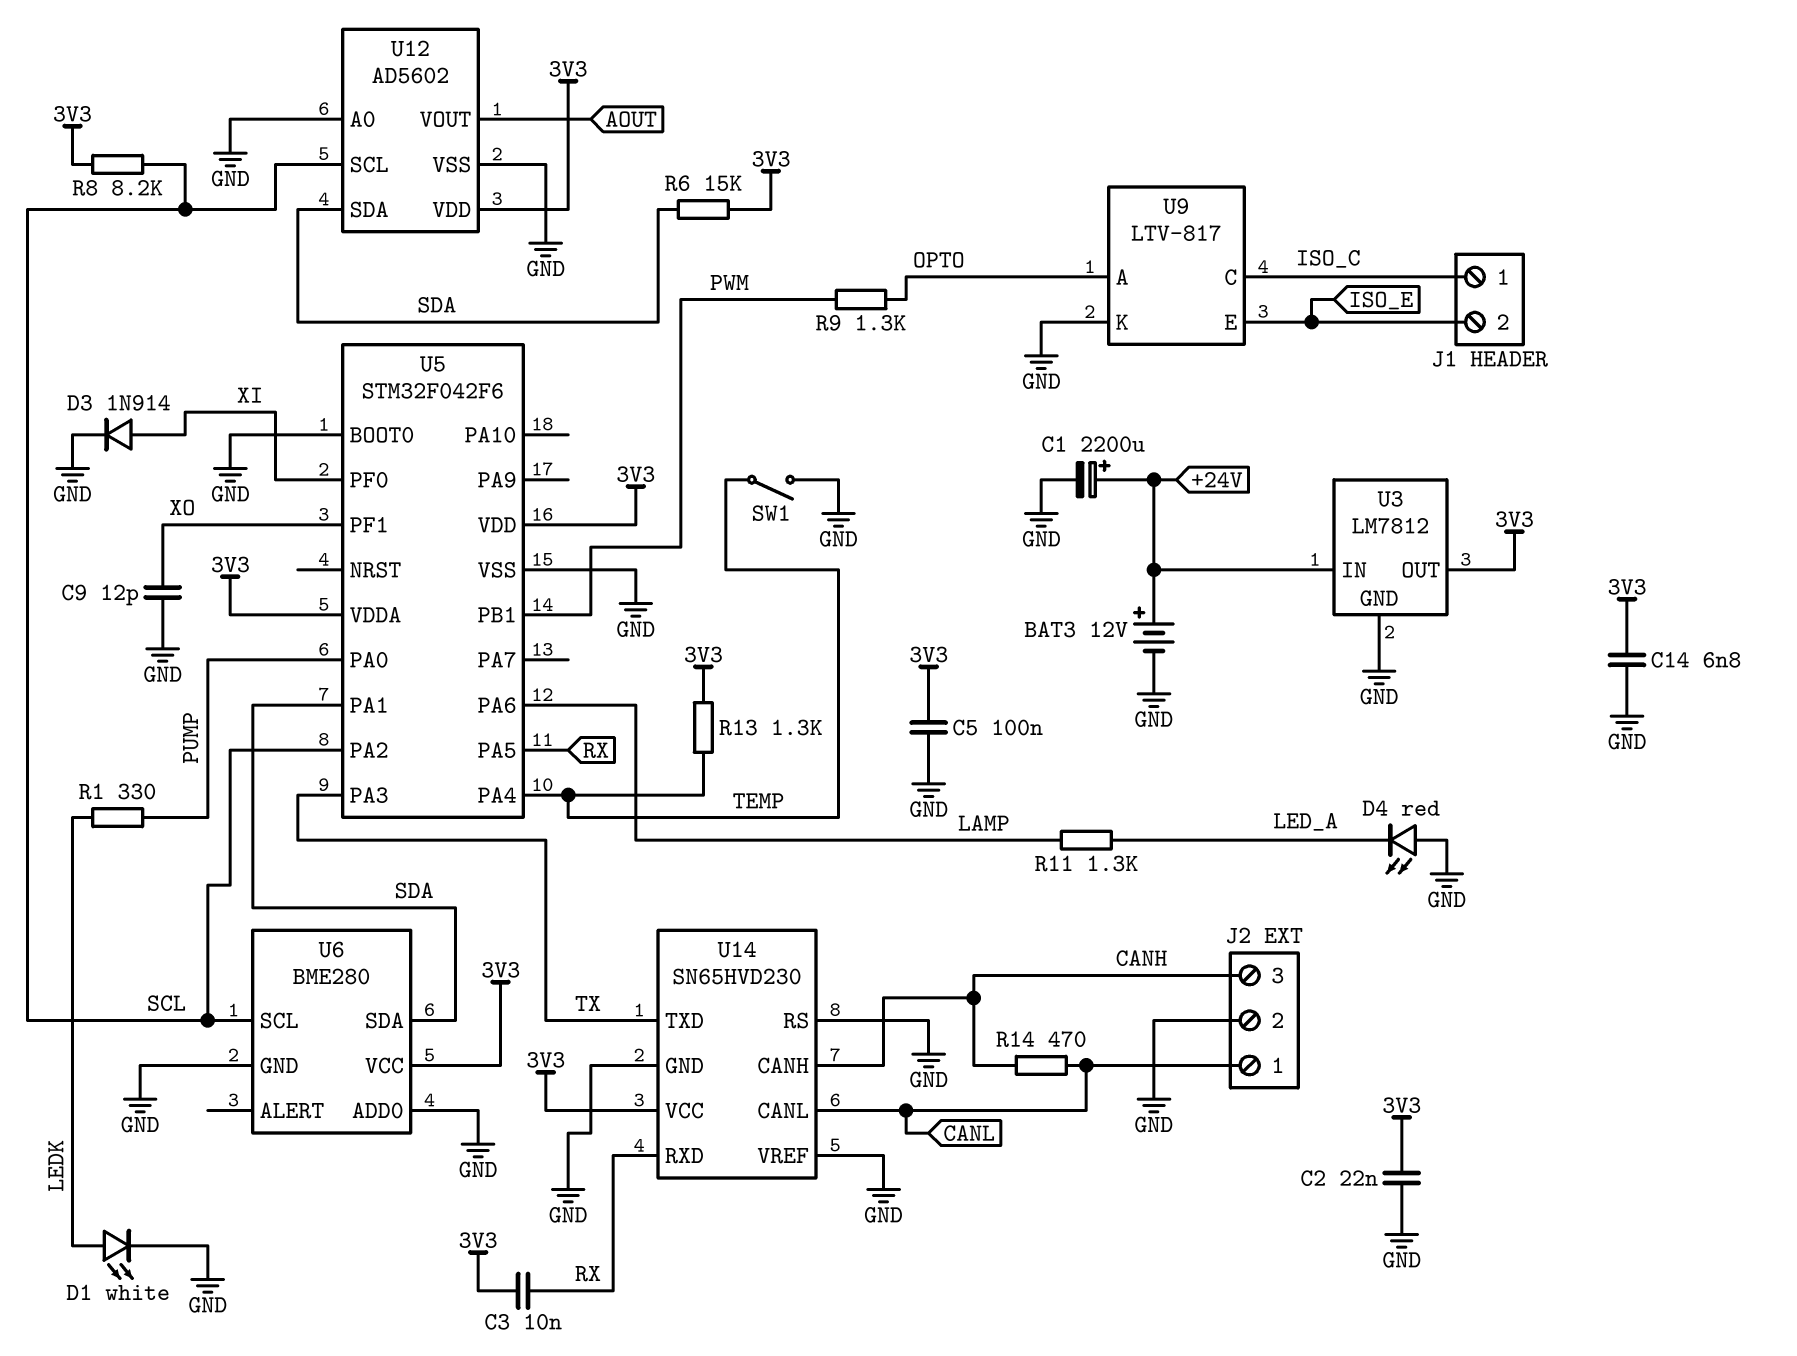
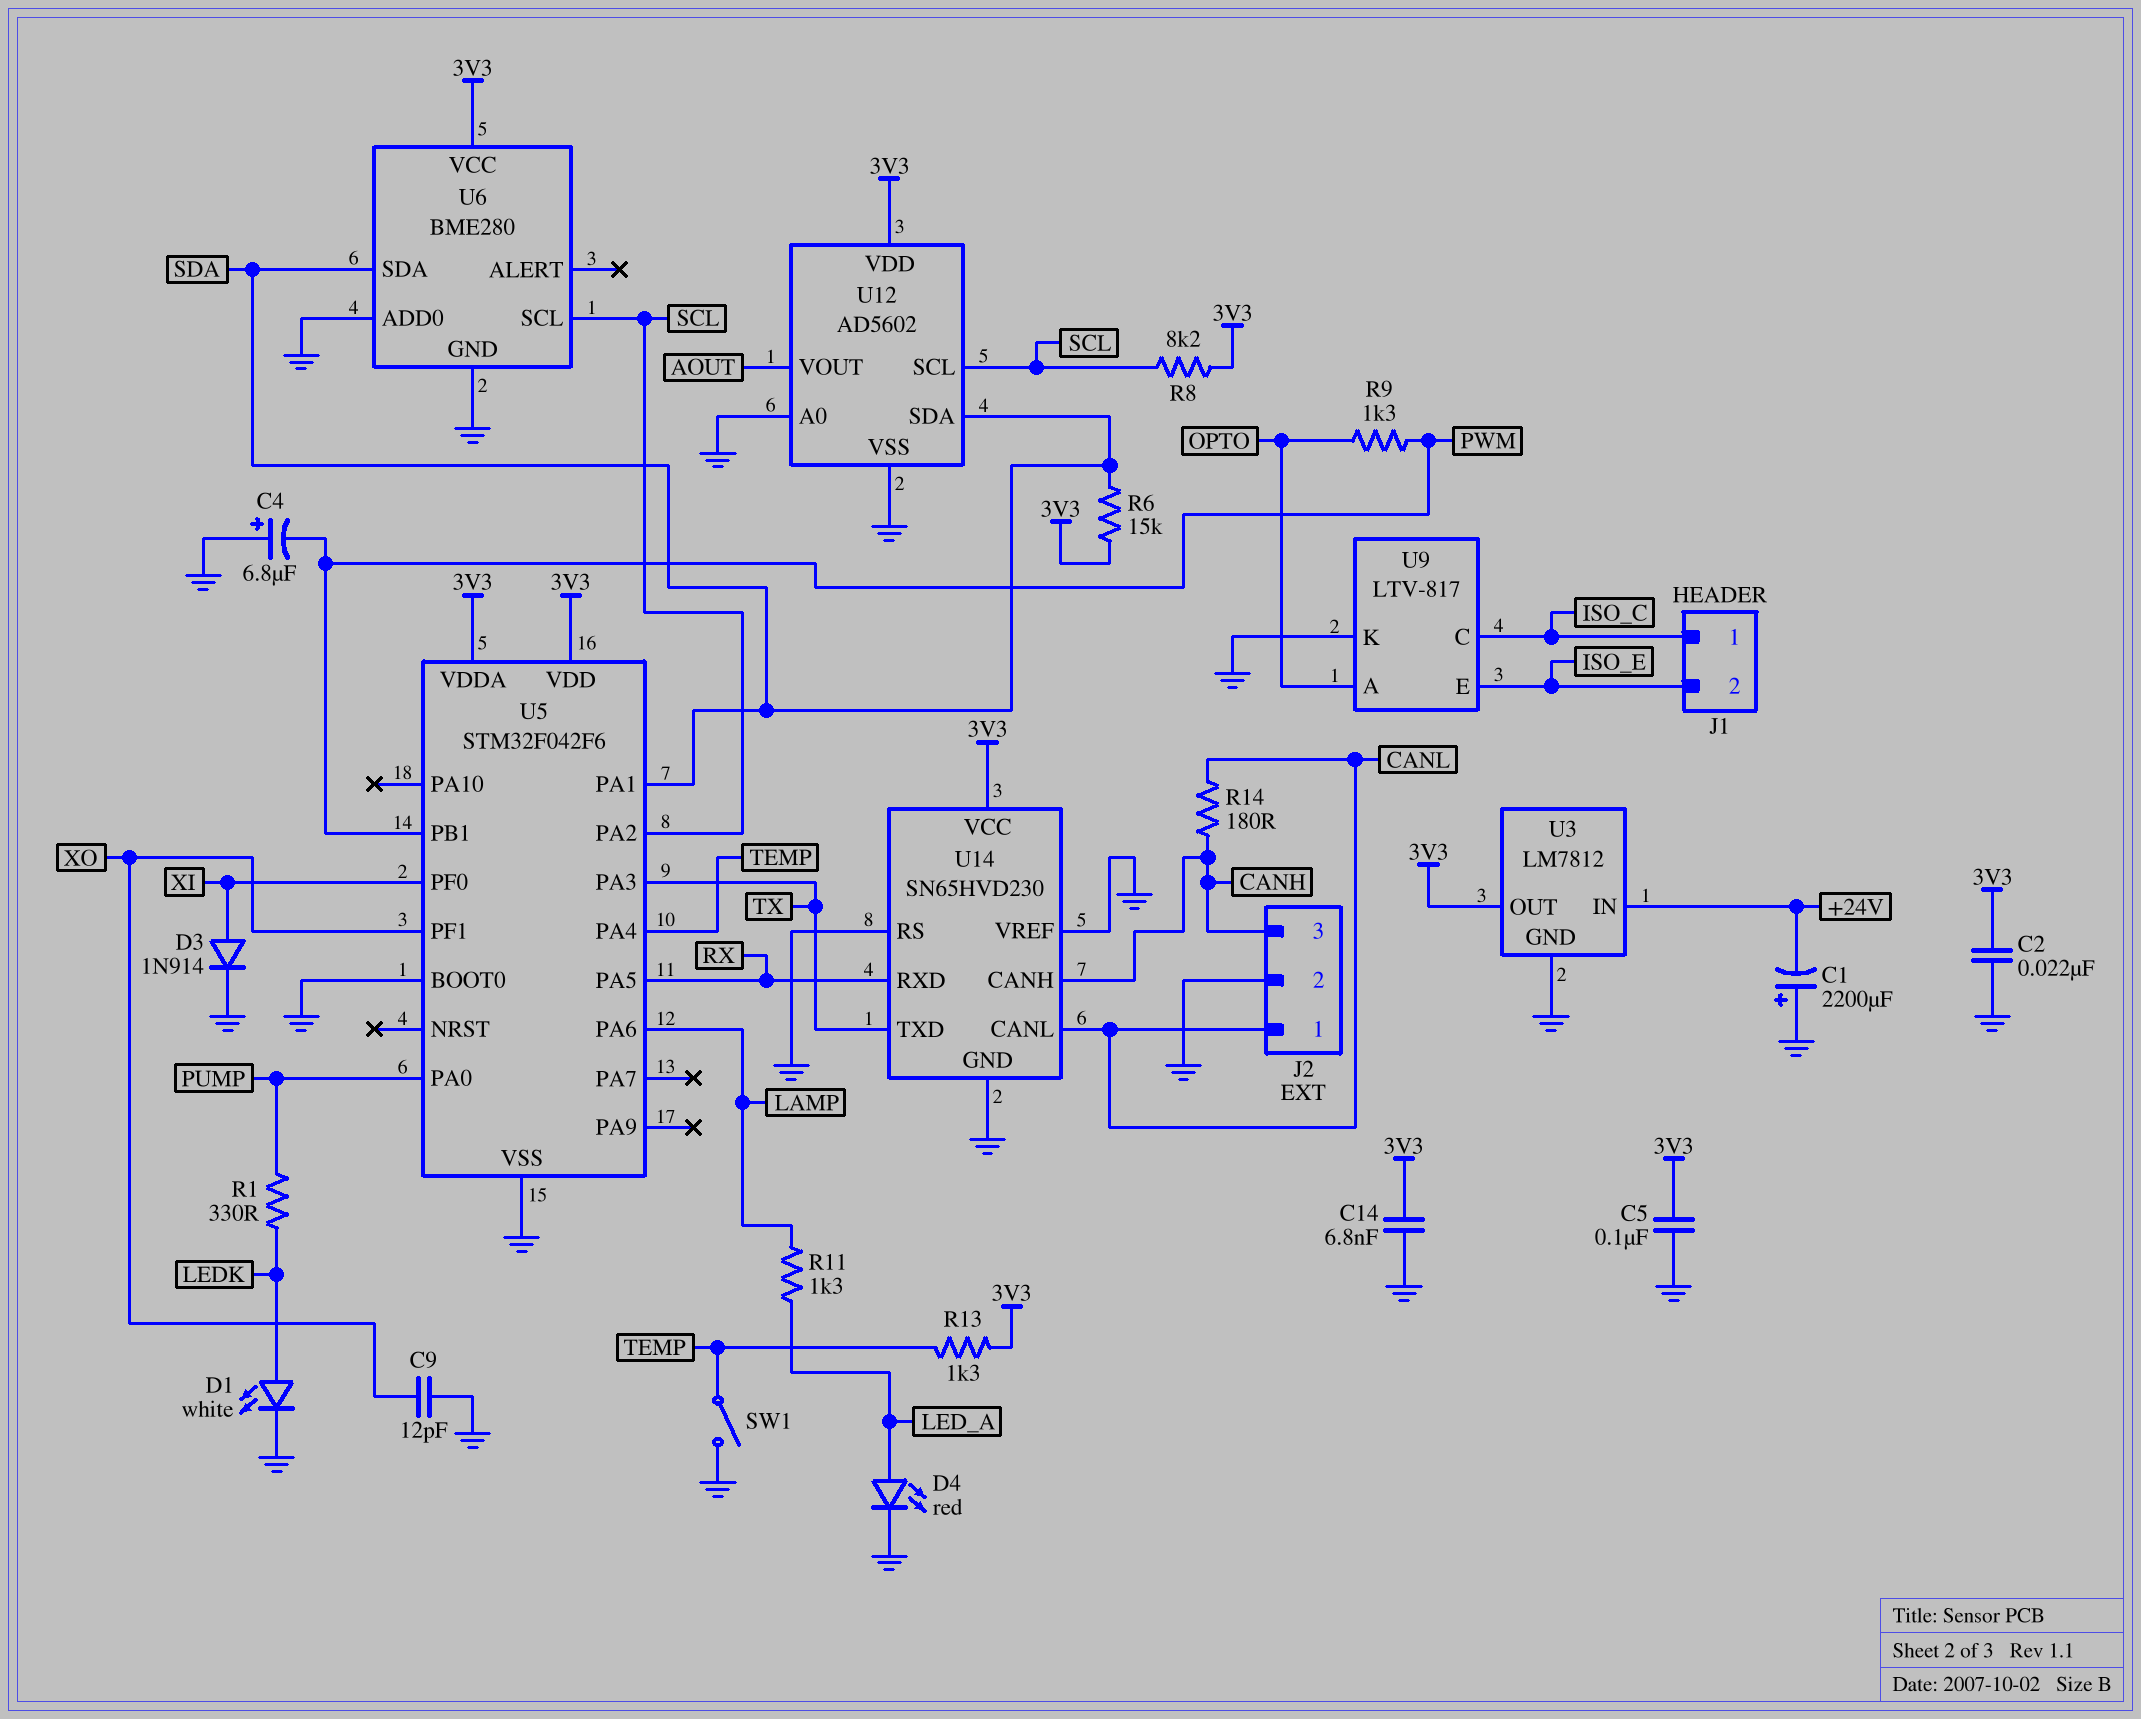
BAT3: 12V (plus +24V, minus GND) -> none
C1: 2200uF (plus +24V, minus GND) -> 2200uF (plus GND, minus +24V)
C3: 10nF (3V3, RX) -> none
C4: none -> 6.8uF (plus GND, minus PWM)
D4: LED red (A GND, K LED_A) -> LED red (A LED_A, K GND)
R14: 470 (CANH, CANL) -> 180 (CANH, CANL)

